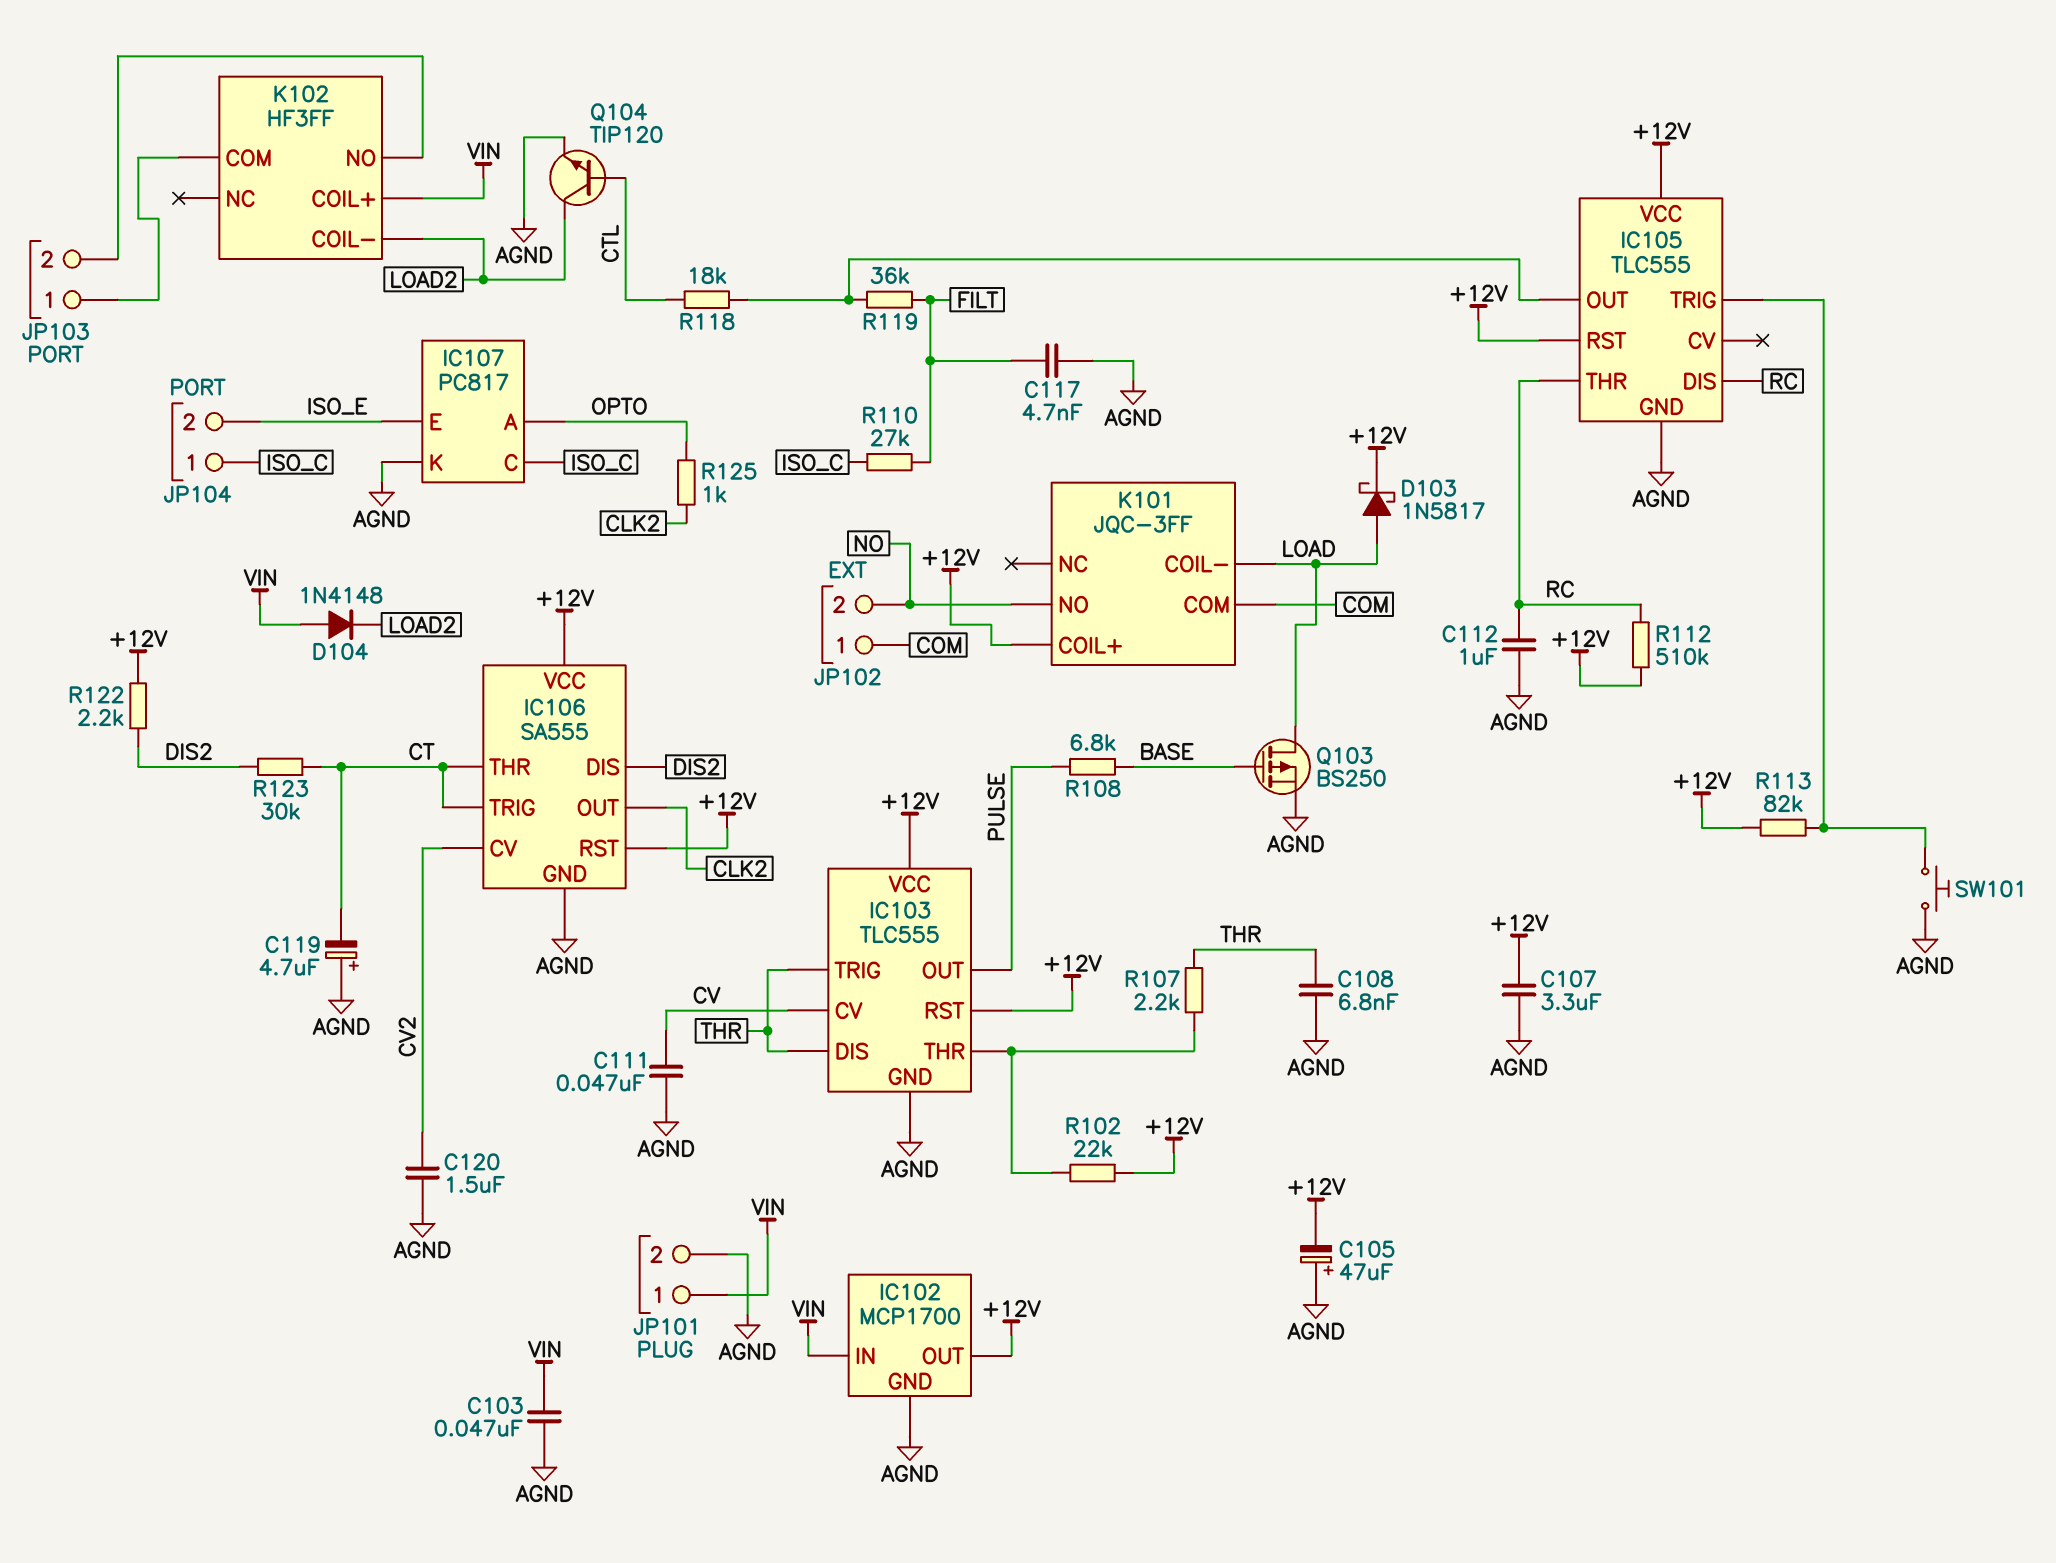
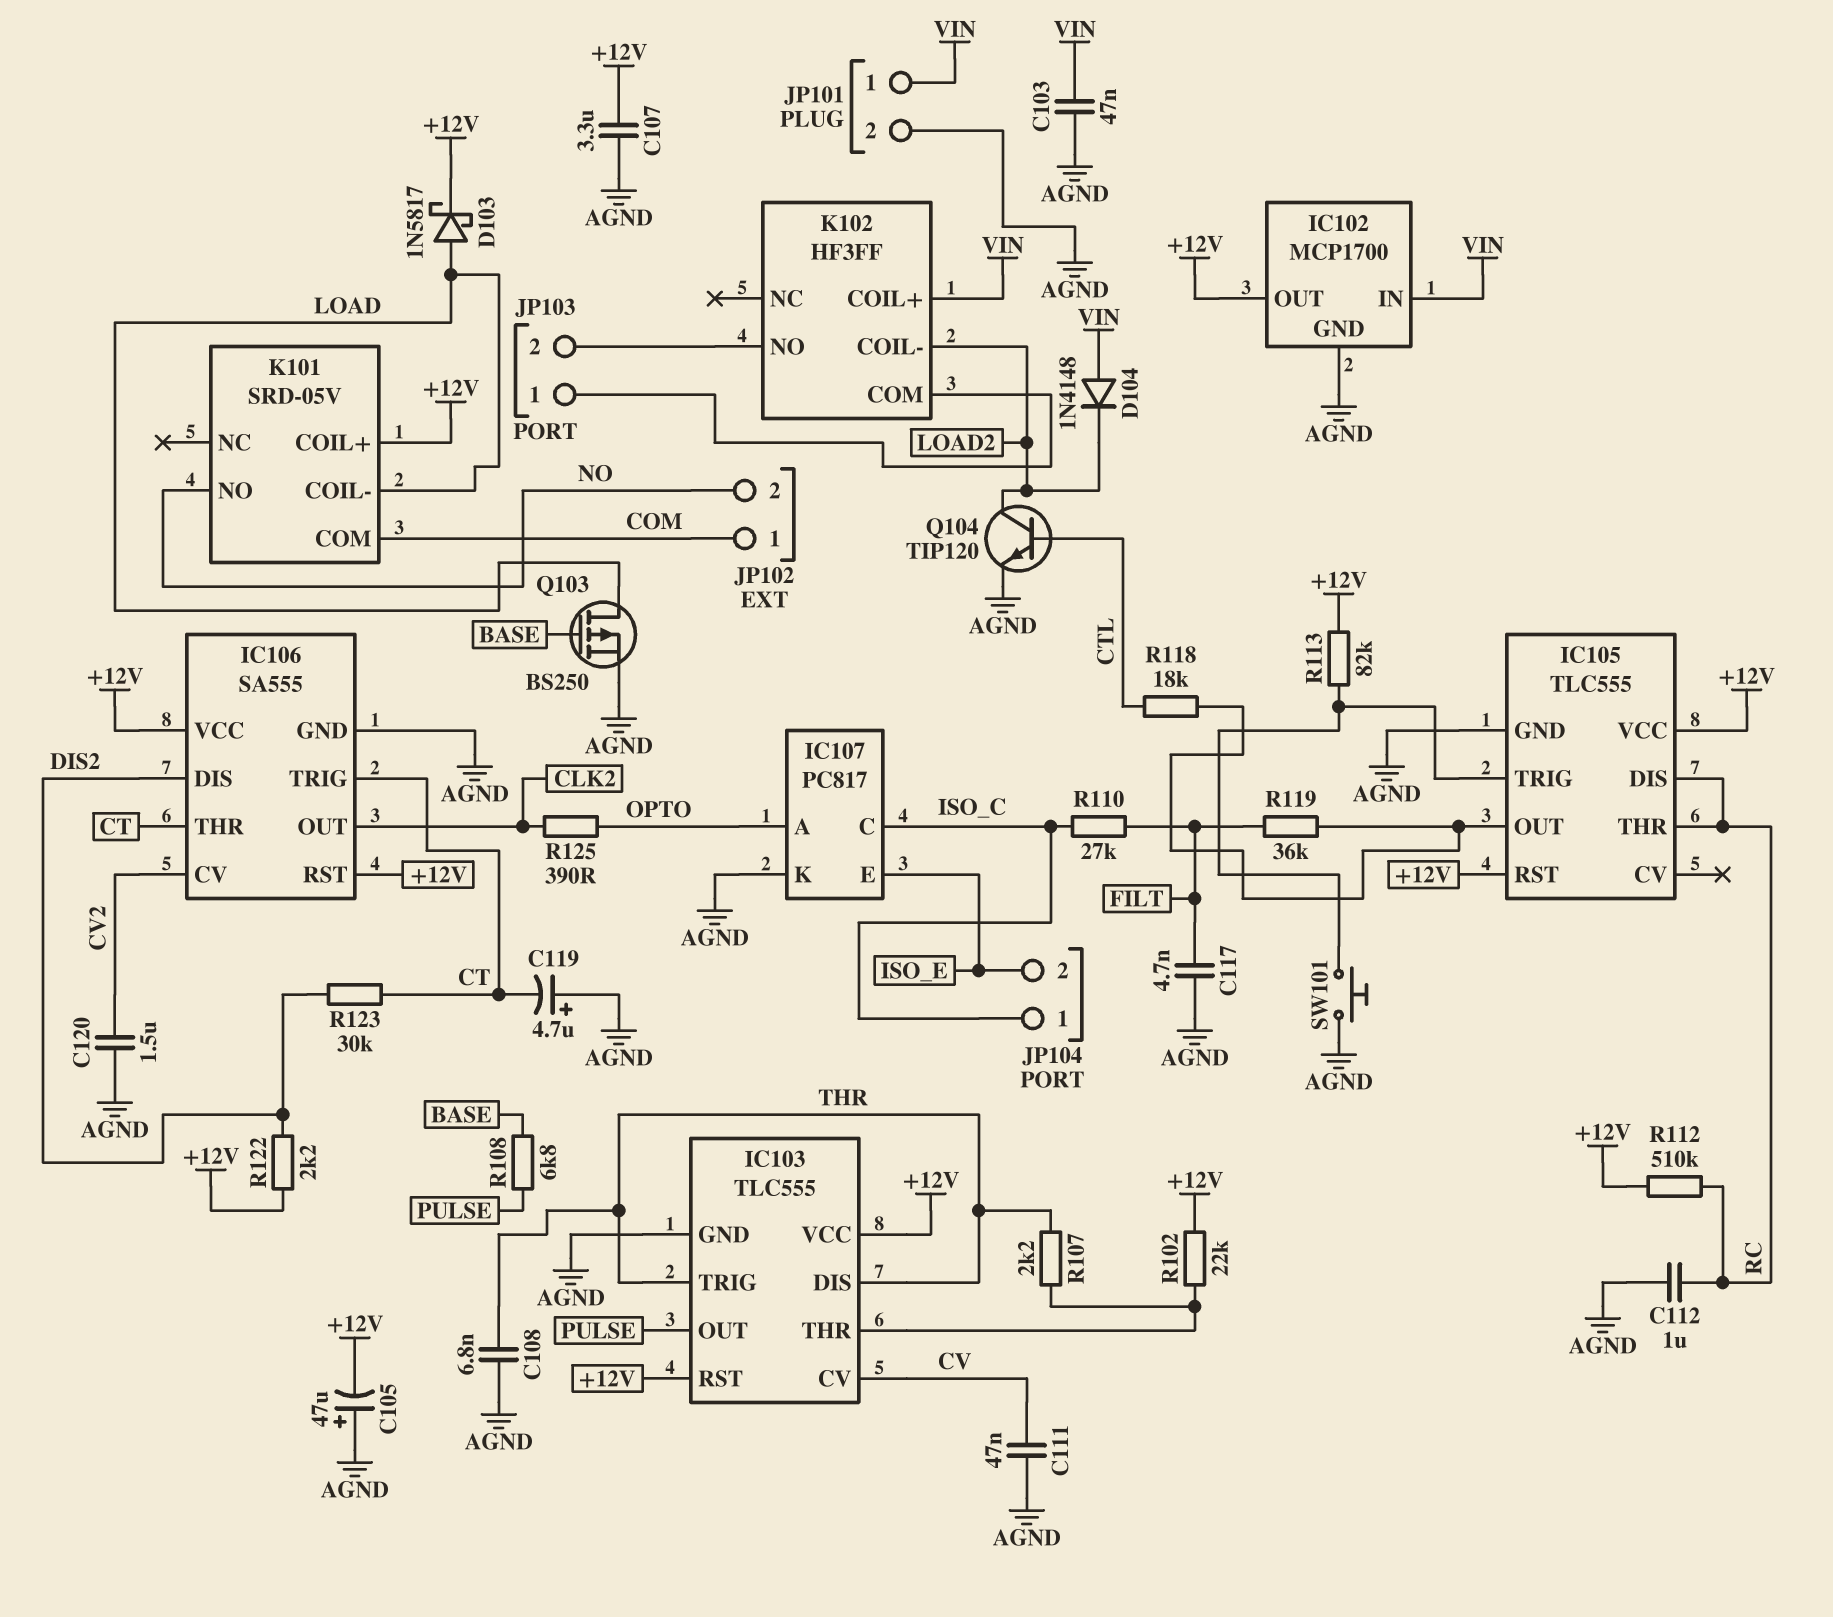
K101: JQC-3FF -> SRD-05V
R125: 1k (CLK2, OPTO) -> 390 (CLK2, OPTO)

